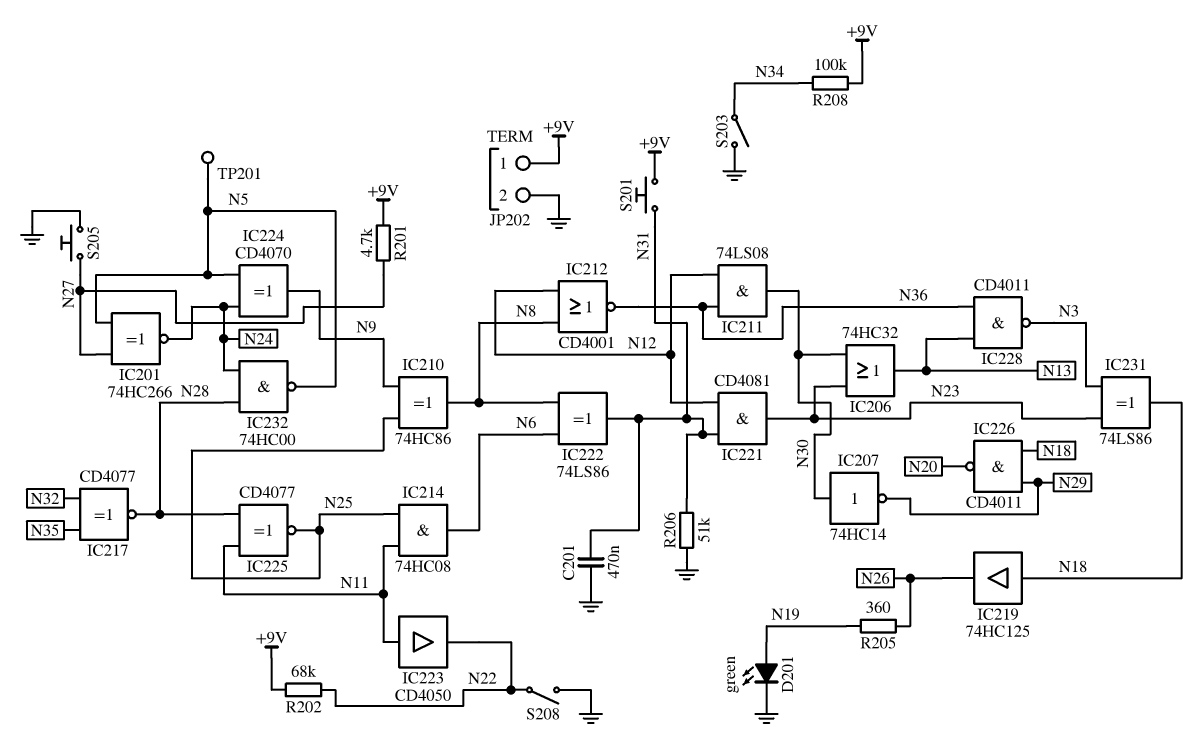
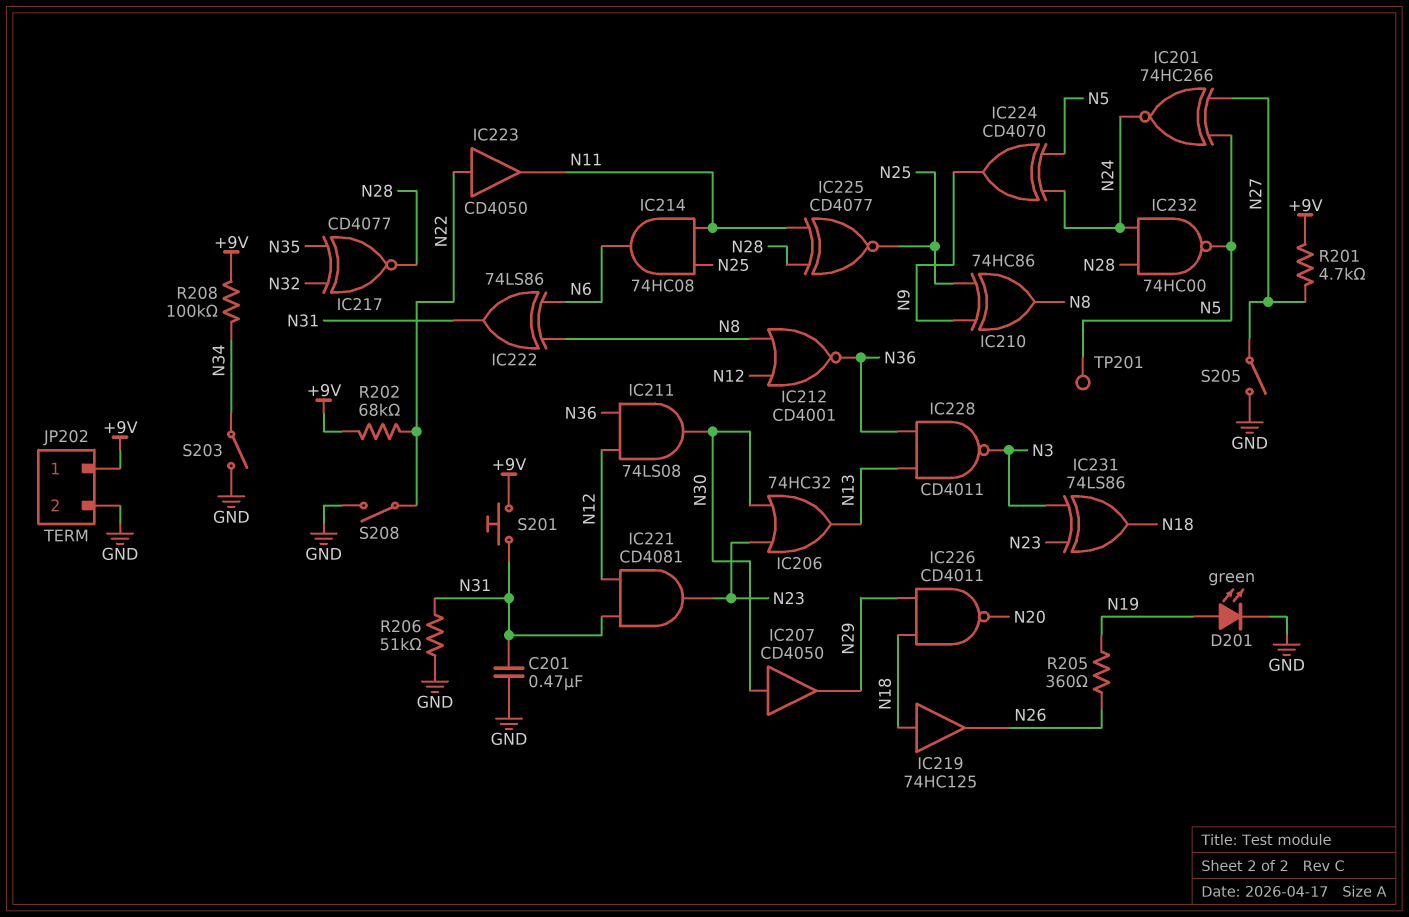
IC207: NOT 74HC14 (in N30, out N29) -> buffer CD4050 (in N30, out N29)
IC223: buffer CD4050 (in N11, out N22) -> buffer CD4050 (in N22, out N11)
S205: button (GND, N27) -> switch (GND, N27)

